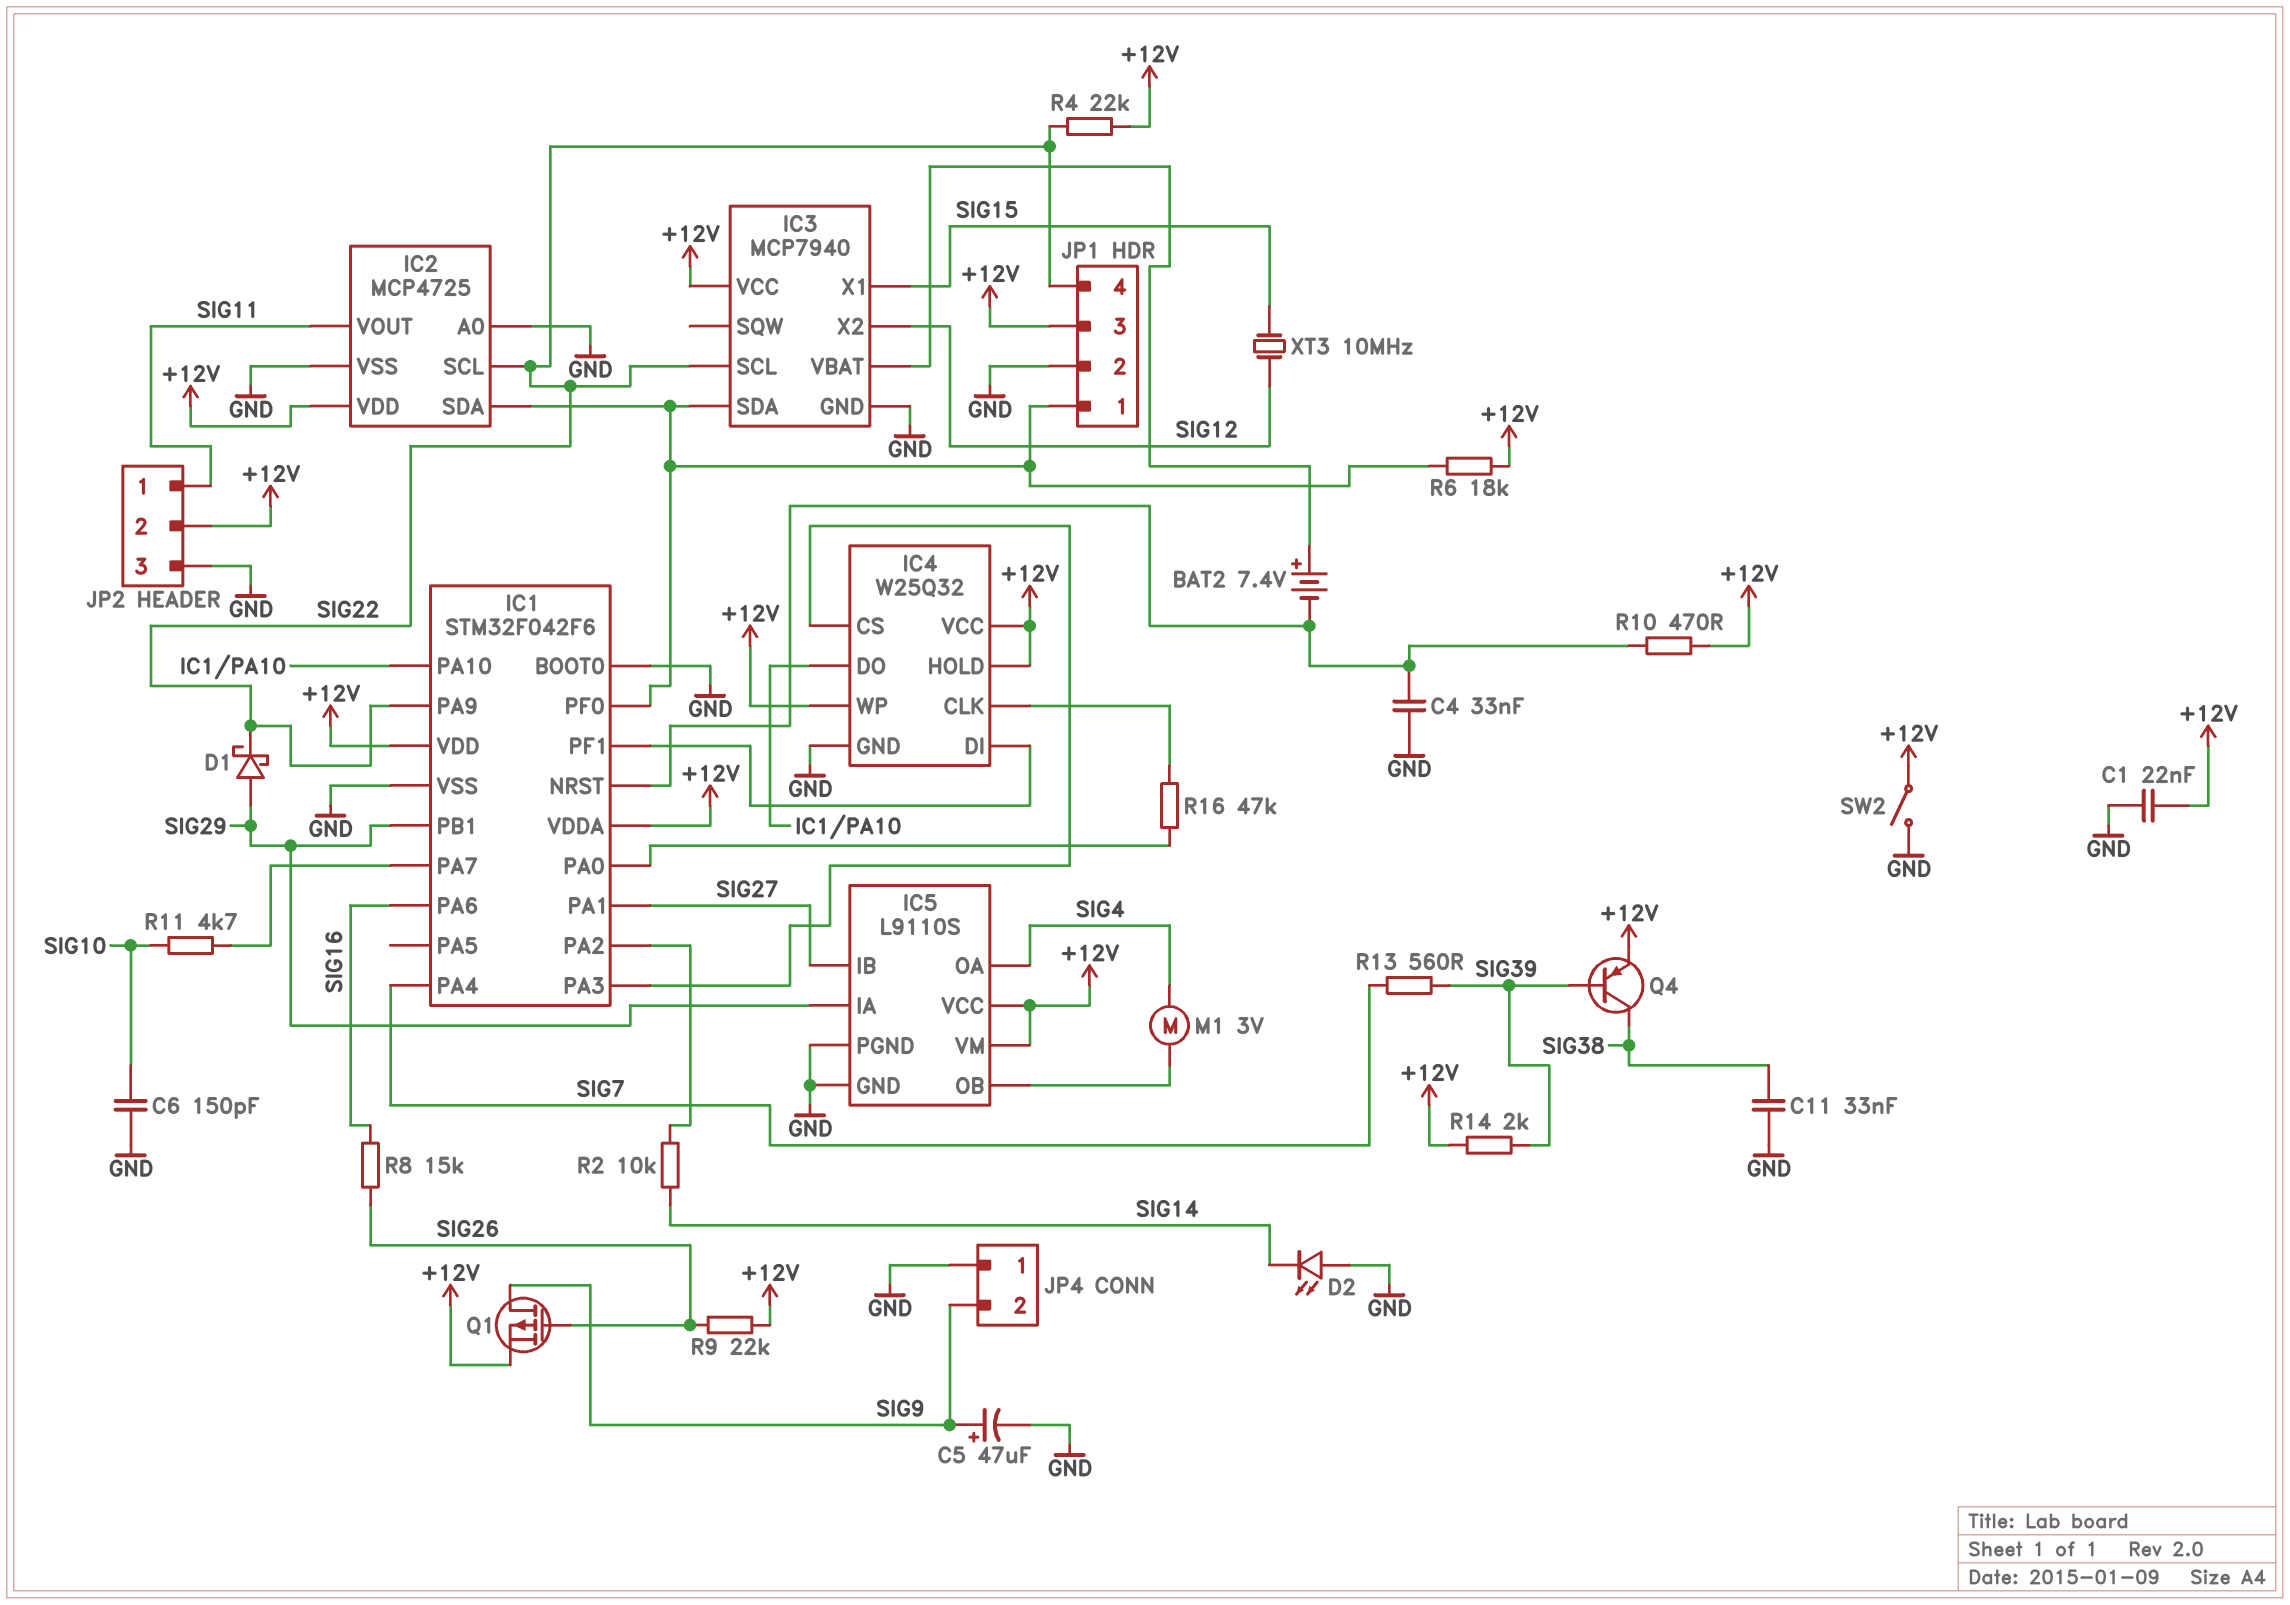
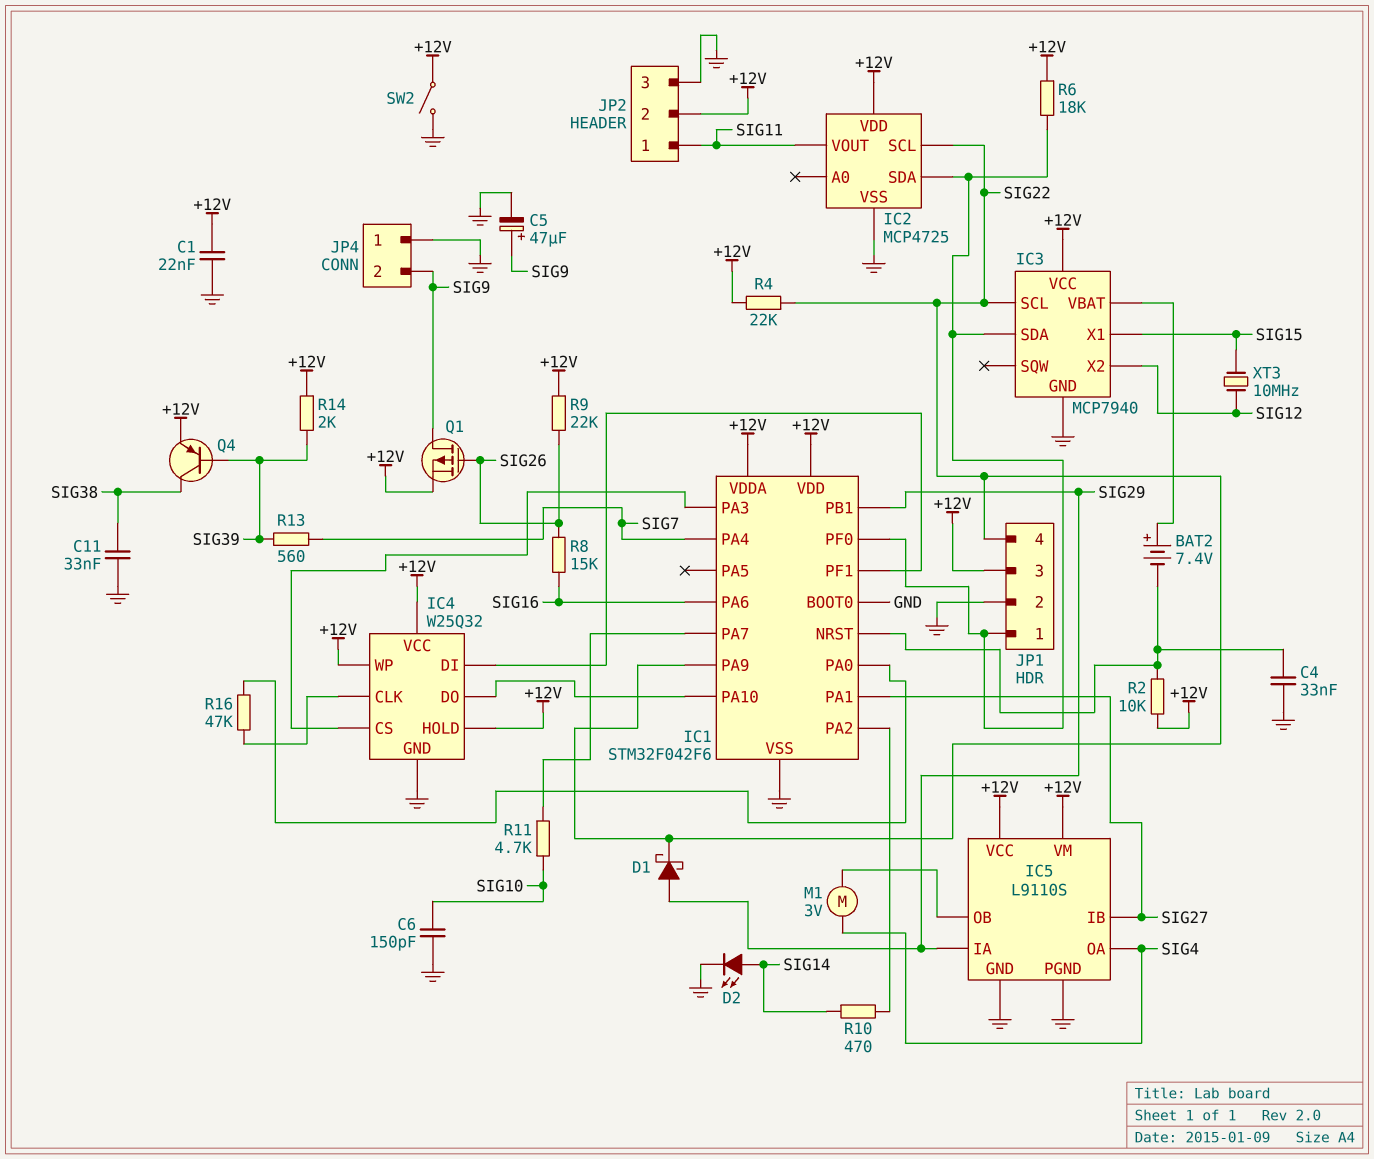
D2: LED (A GND, K SIG14) -> LED (A SIG14, K GND)
IC2 pin A0: GND -> none
R2: 10k (IC1/PA2, SIG14) -> 10k (+12V, IC1/NRST)
R10: 470 (+12V, IC1/NRST) -> 470 (IC1/PA2, SIG14)

